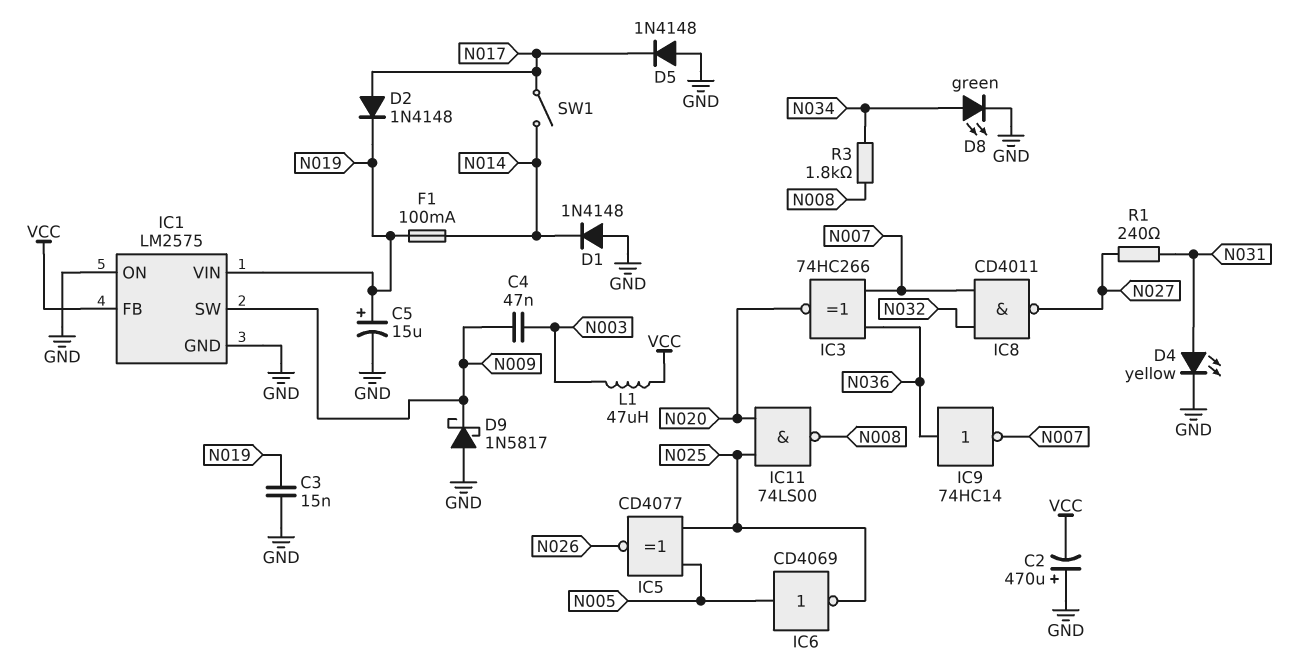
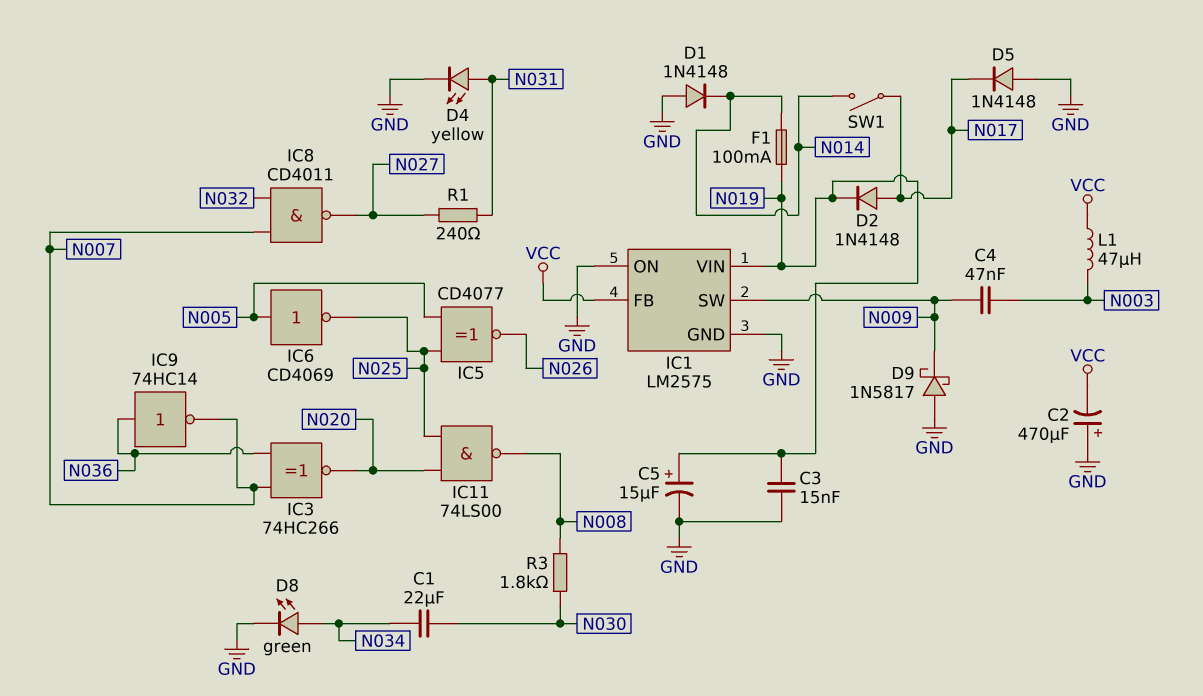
C1: none -> 22uF (N030, N034)
R3: 1.8k (N008, N034) -> 1.8k (N008, N030)

